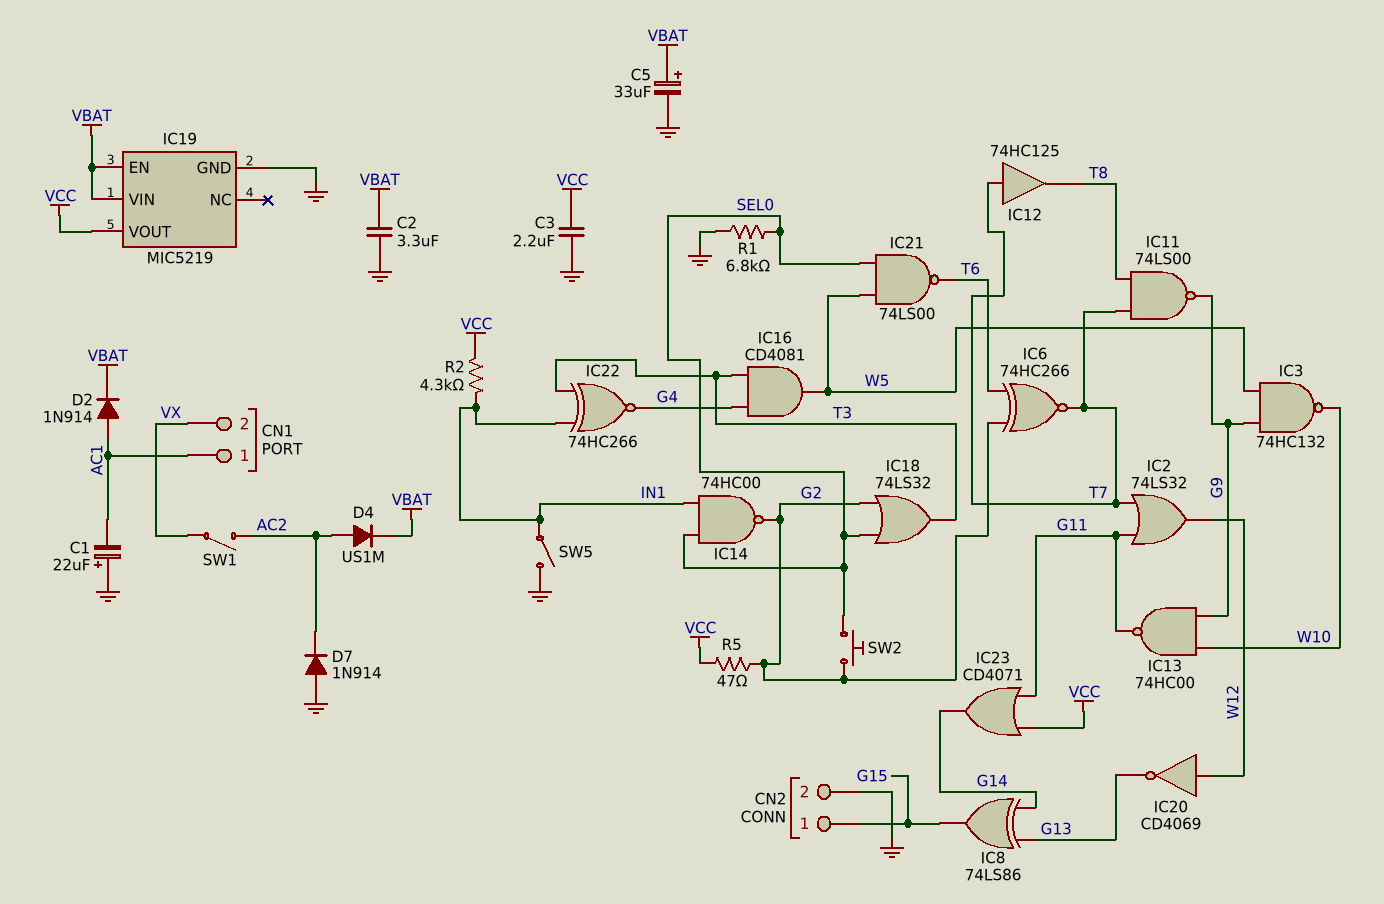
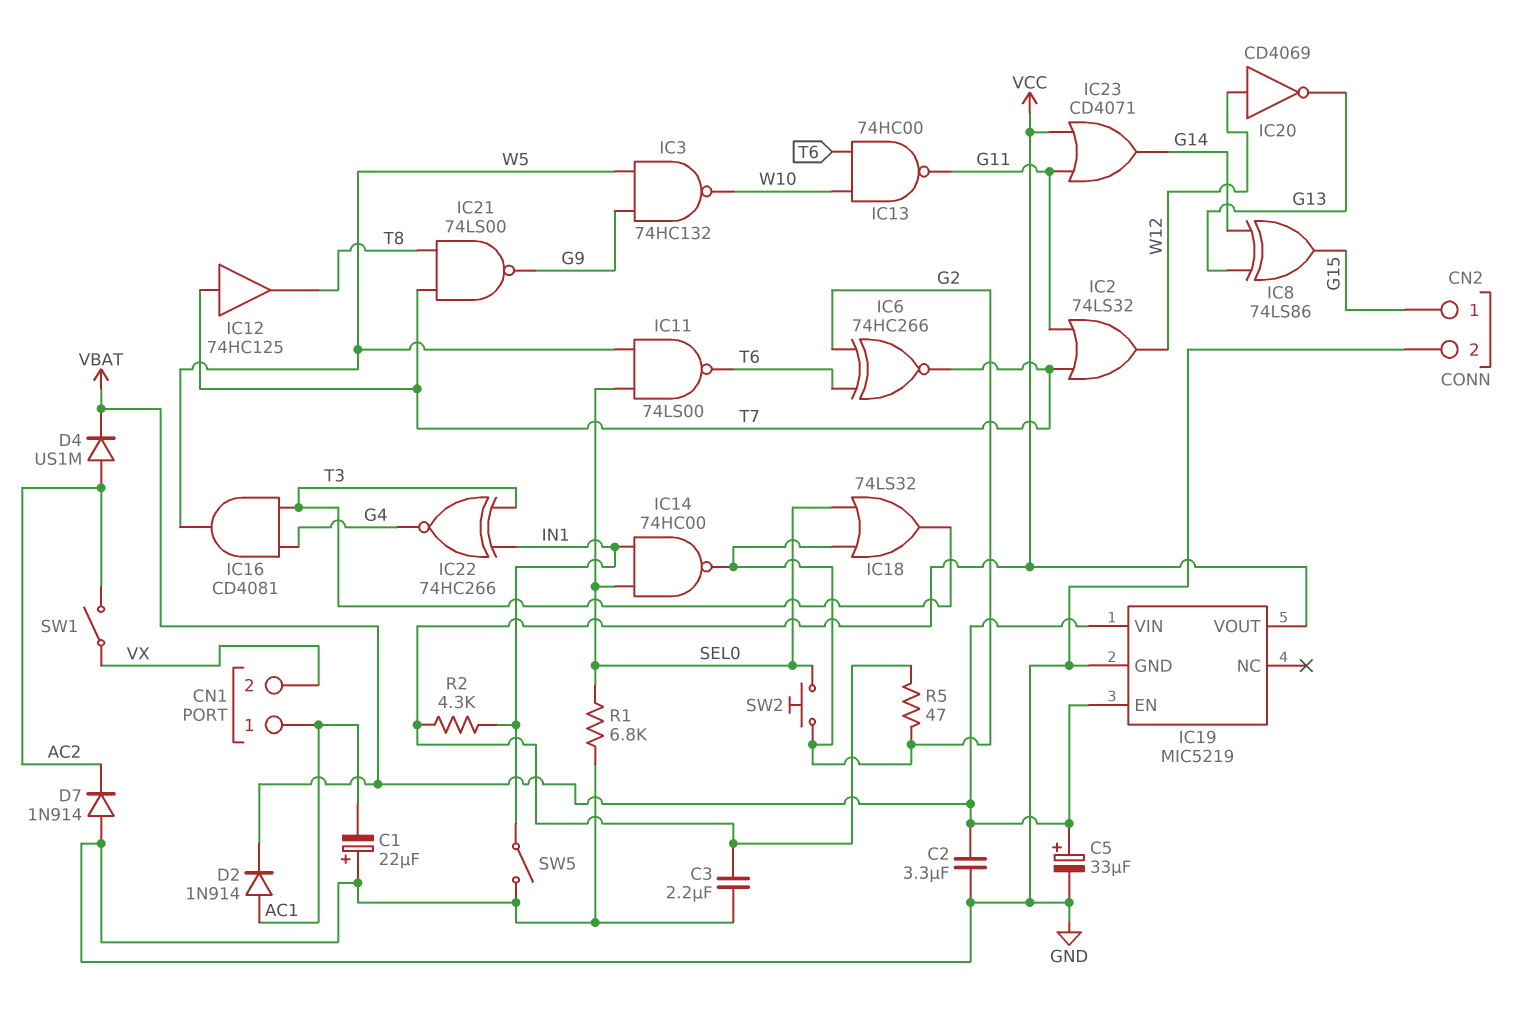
IC11: NAND 74LS00 (in T7, in T8, out G9) -> NAND 74LS00 (in SEL0, in W5, out T6)
IC13: NAND 74HC00 (in G9, in W10, out G11) -> NAND 74HC00 (in T6, in W10, out G11)
IC21: NAND 74LS00 (in SEL0, in W5, out T6) -> NAND 74LS00 (in T7, in T8, out G9)

